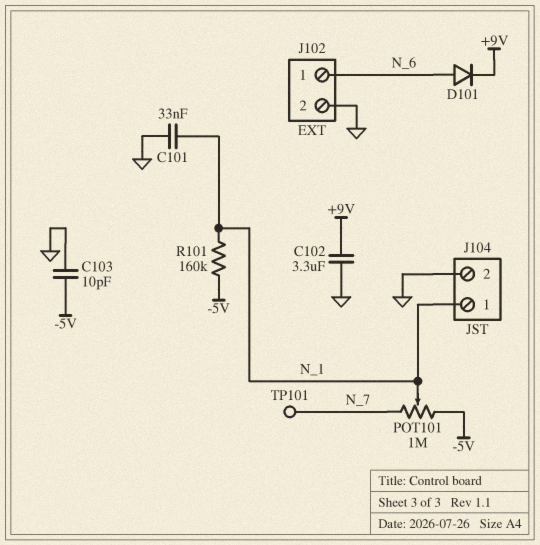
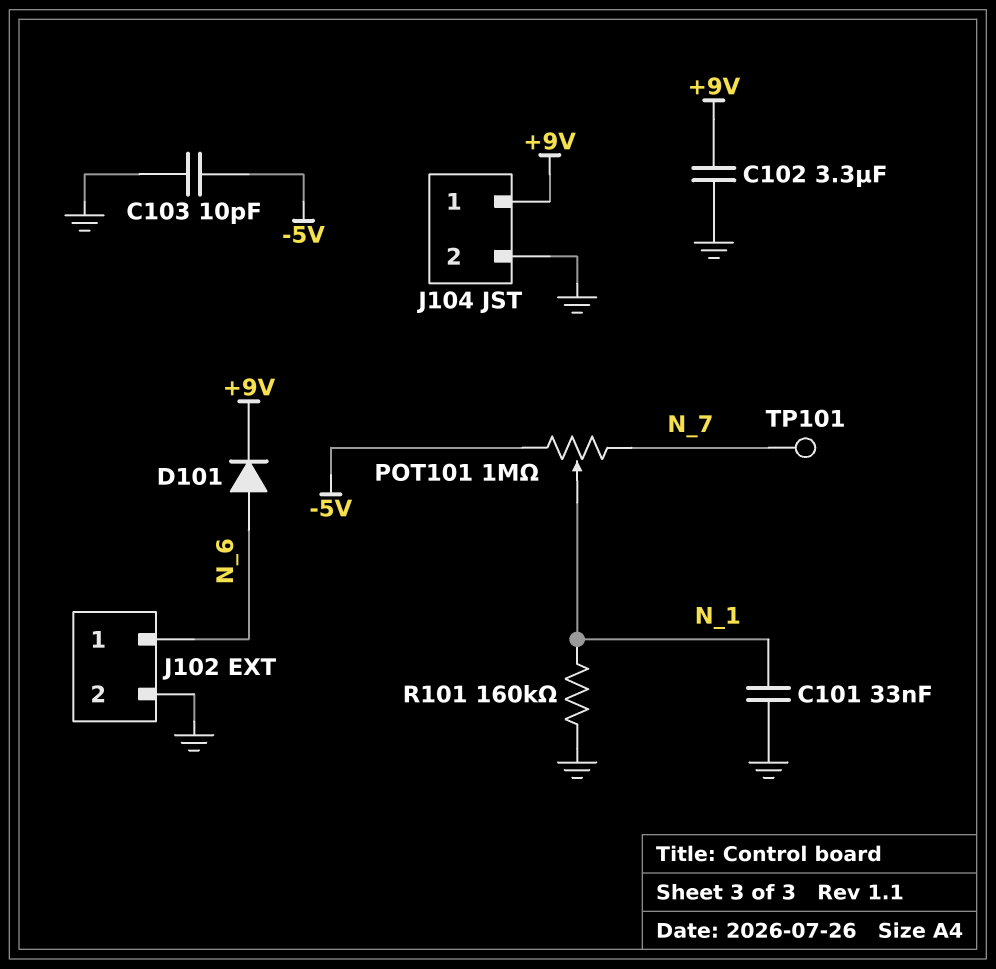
J104 pin 1: N_1 -> +9V
R101: 160k (-5V, N_1) -> 160k (GND, N_1)

